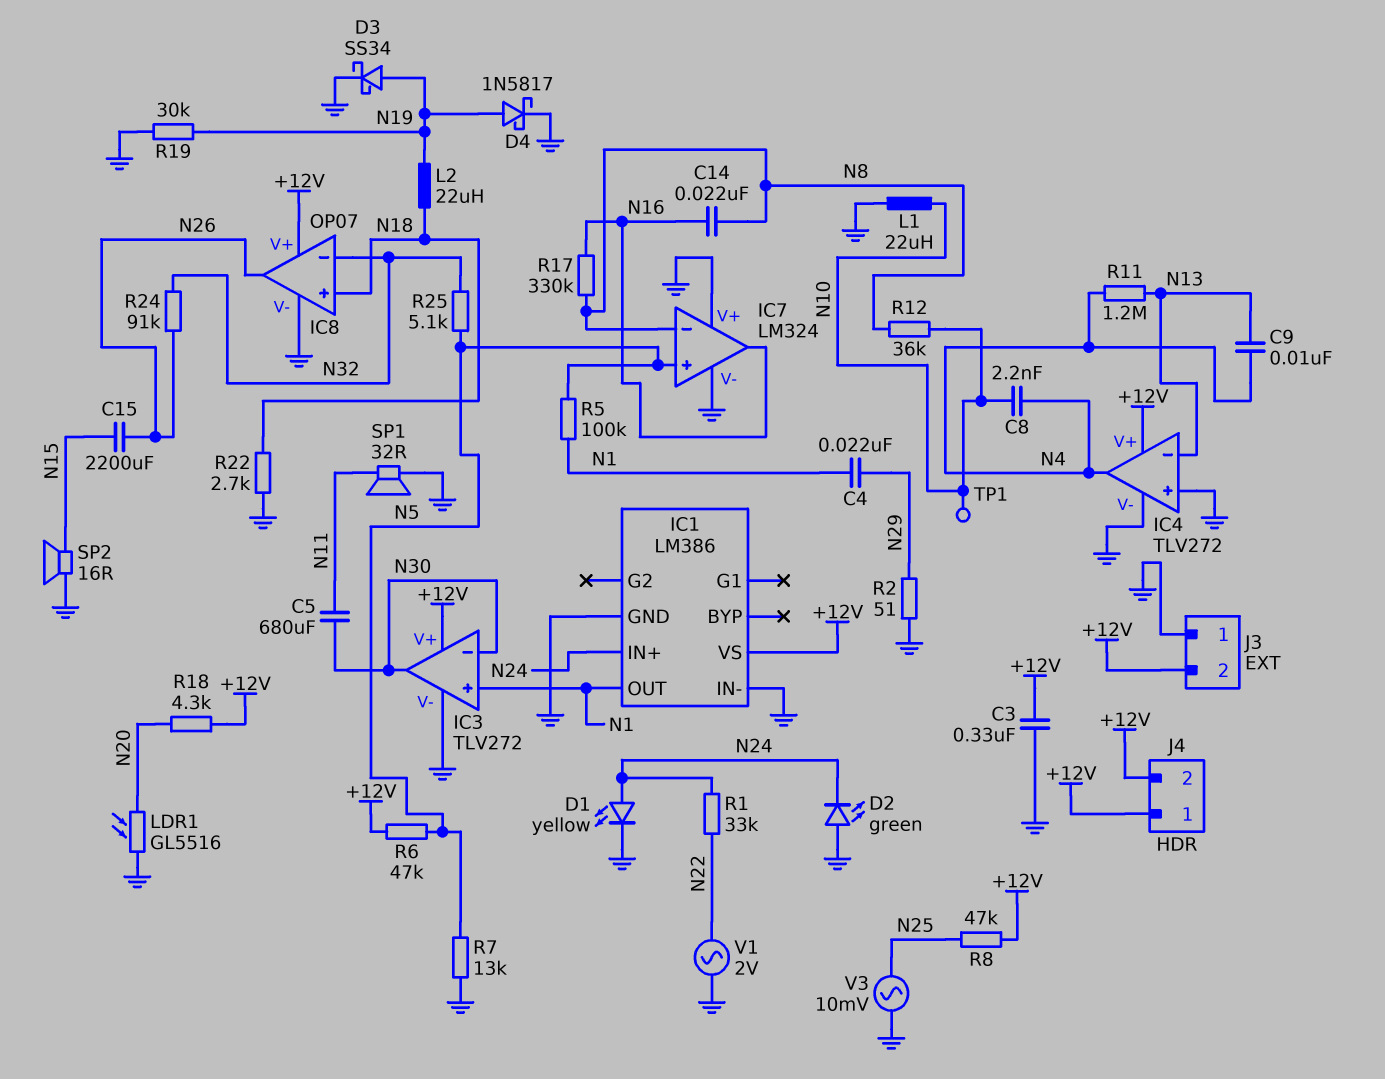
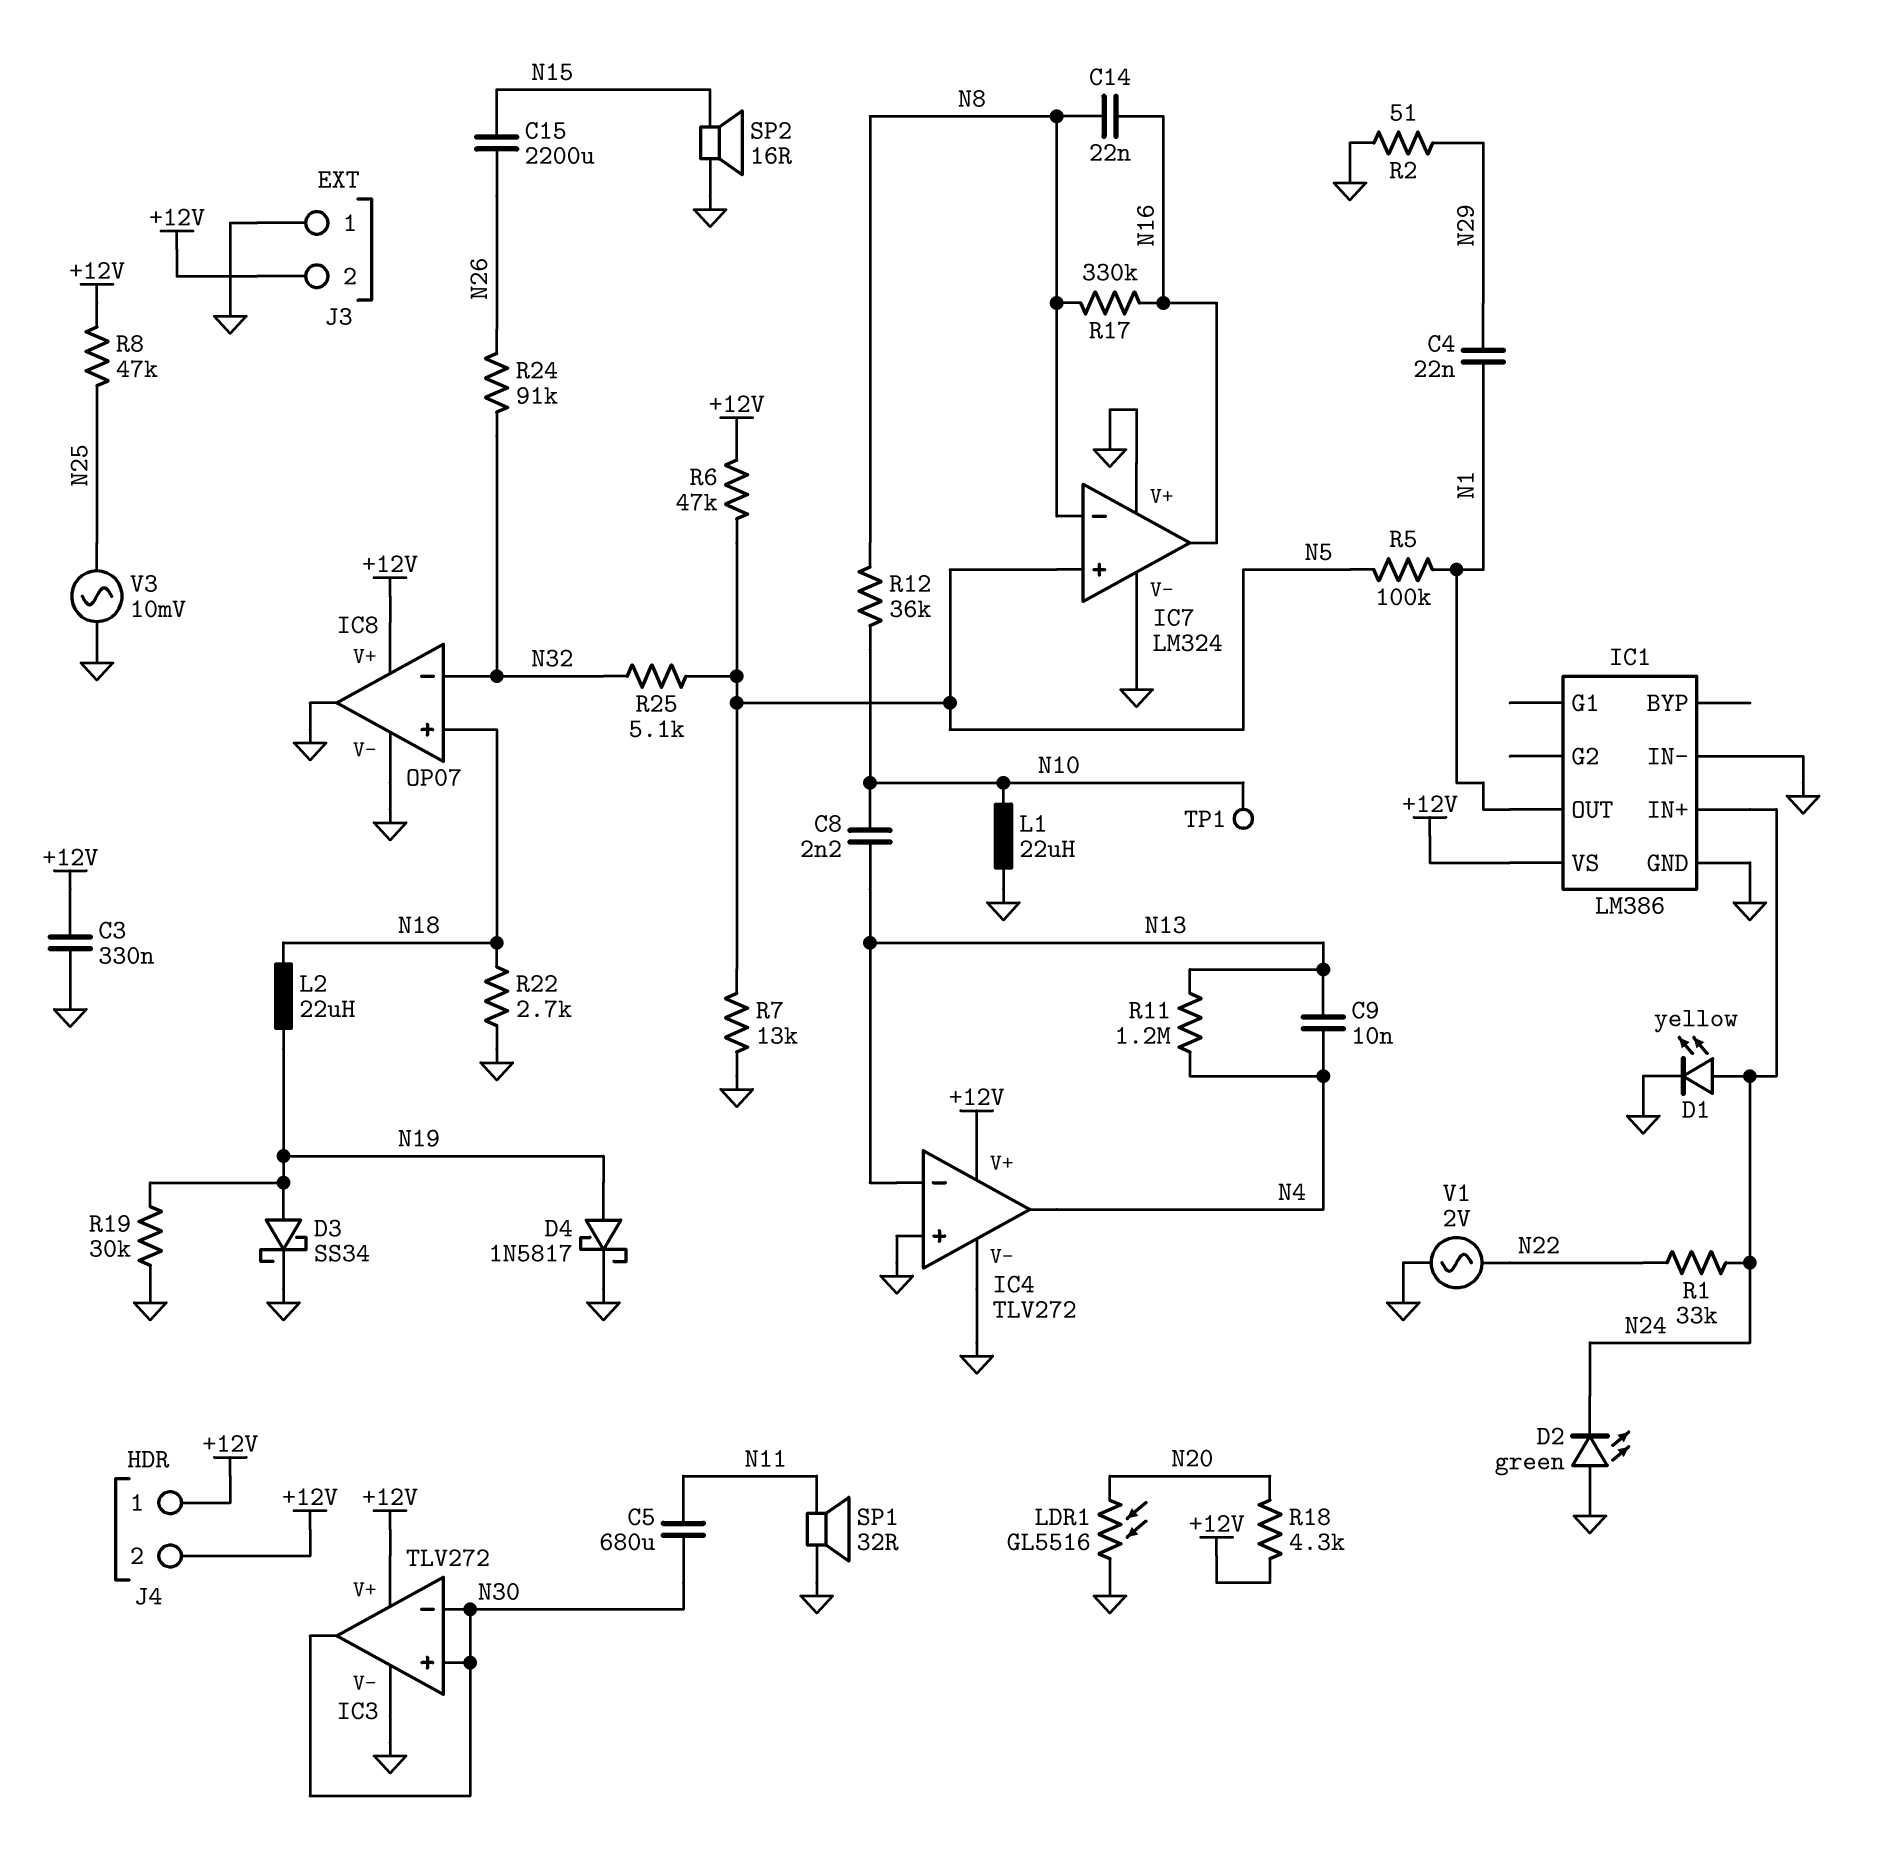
C8: 2.2nF (N4, N10) -> 2.2nF (N10, N13)
IC3 pin in+: N1 -> N30
IC8 pin out: N26 -> GND

